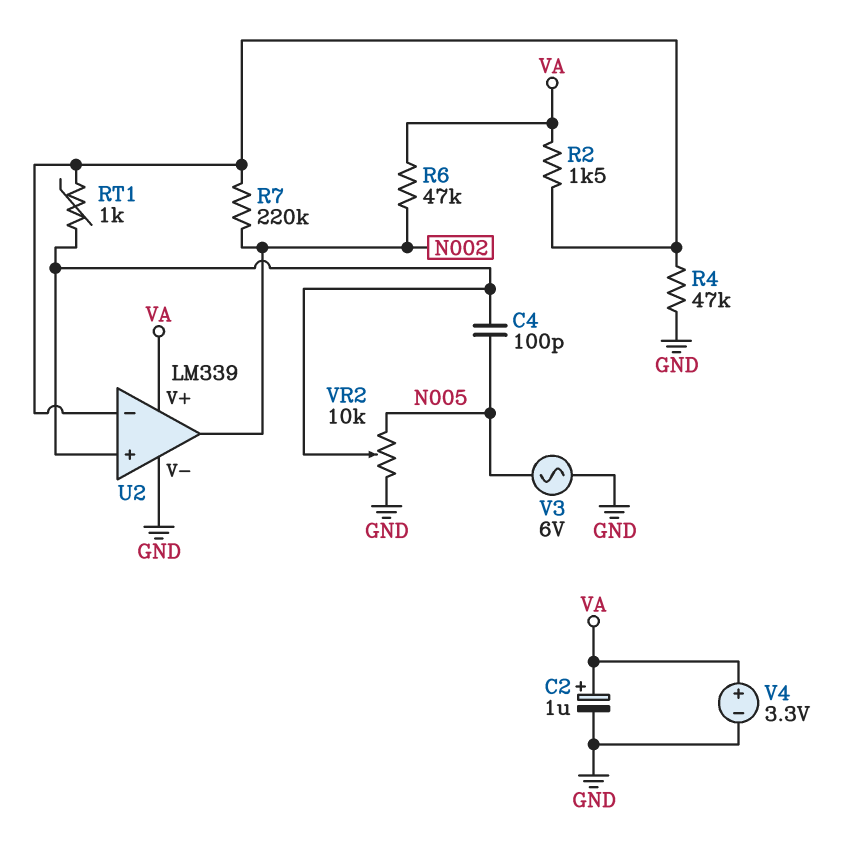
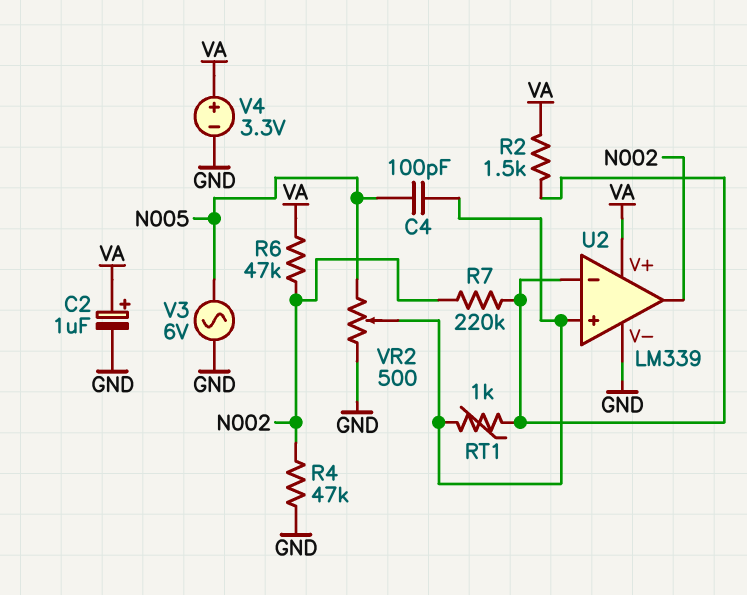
R4: 47k (GND, U2/in-) -> 47k (GND, N002)
VR2: 10k (GND, N005, wiper U2/in+) -> 500 (GND, N005, wiper U2/in+)

